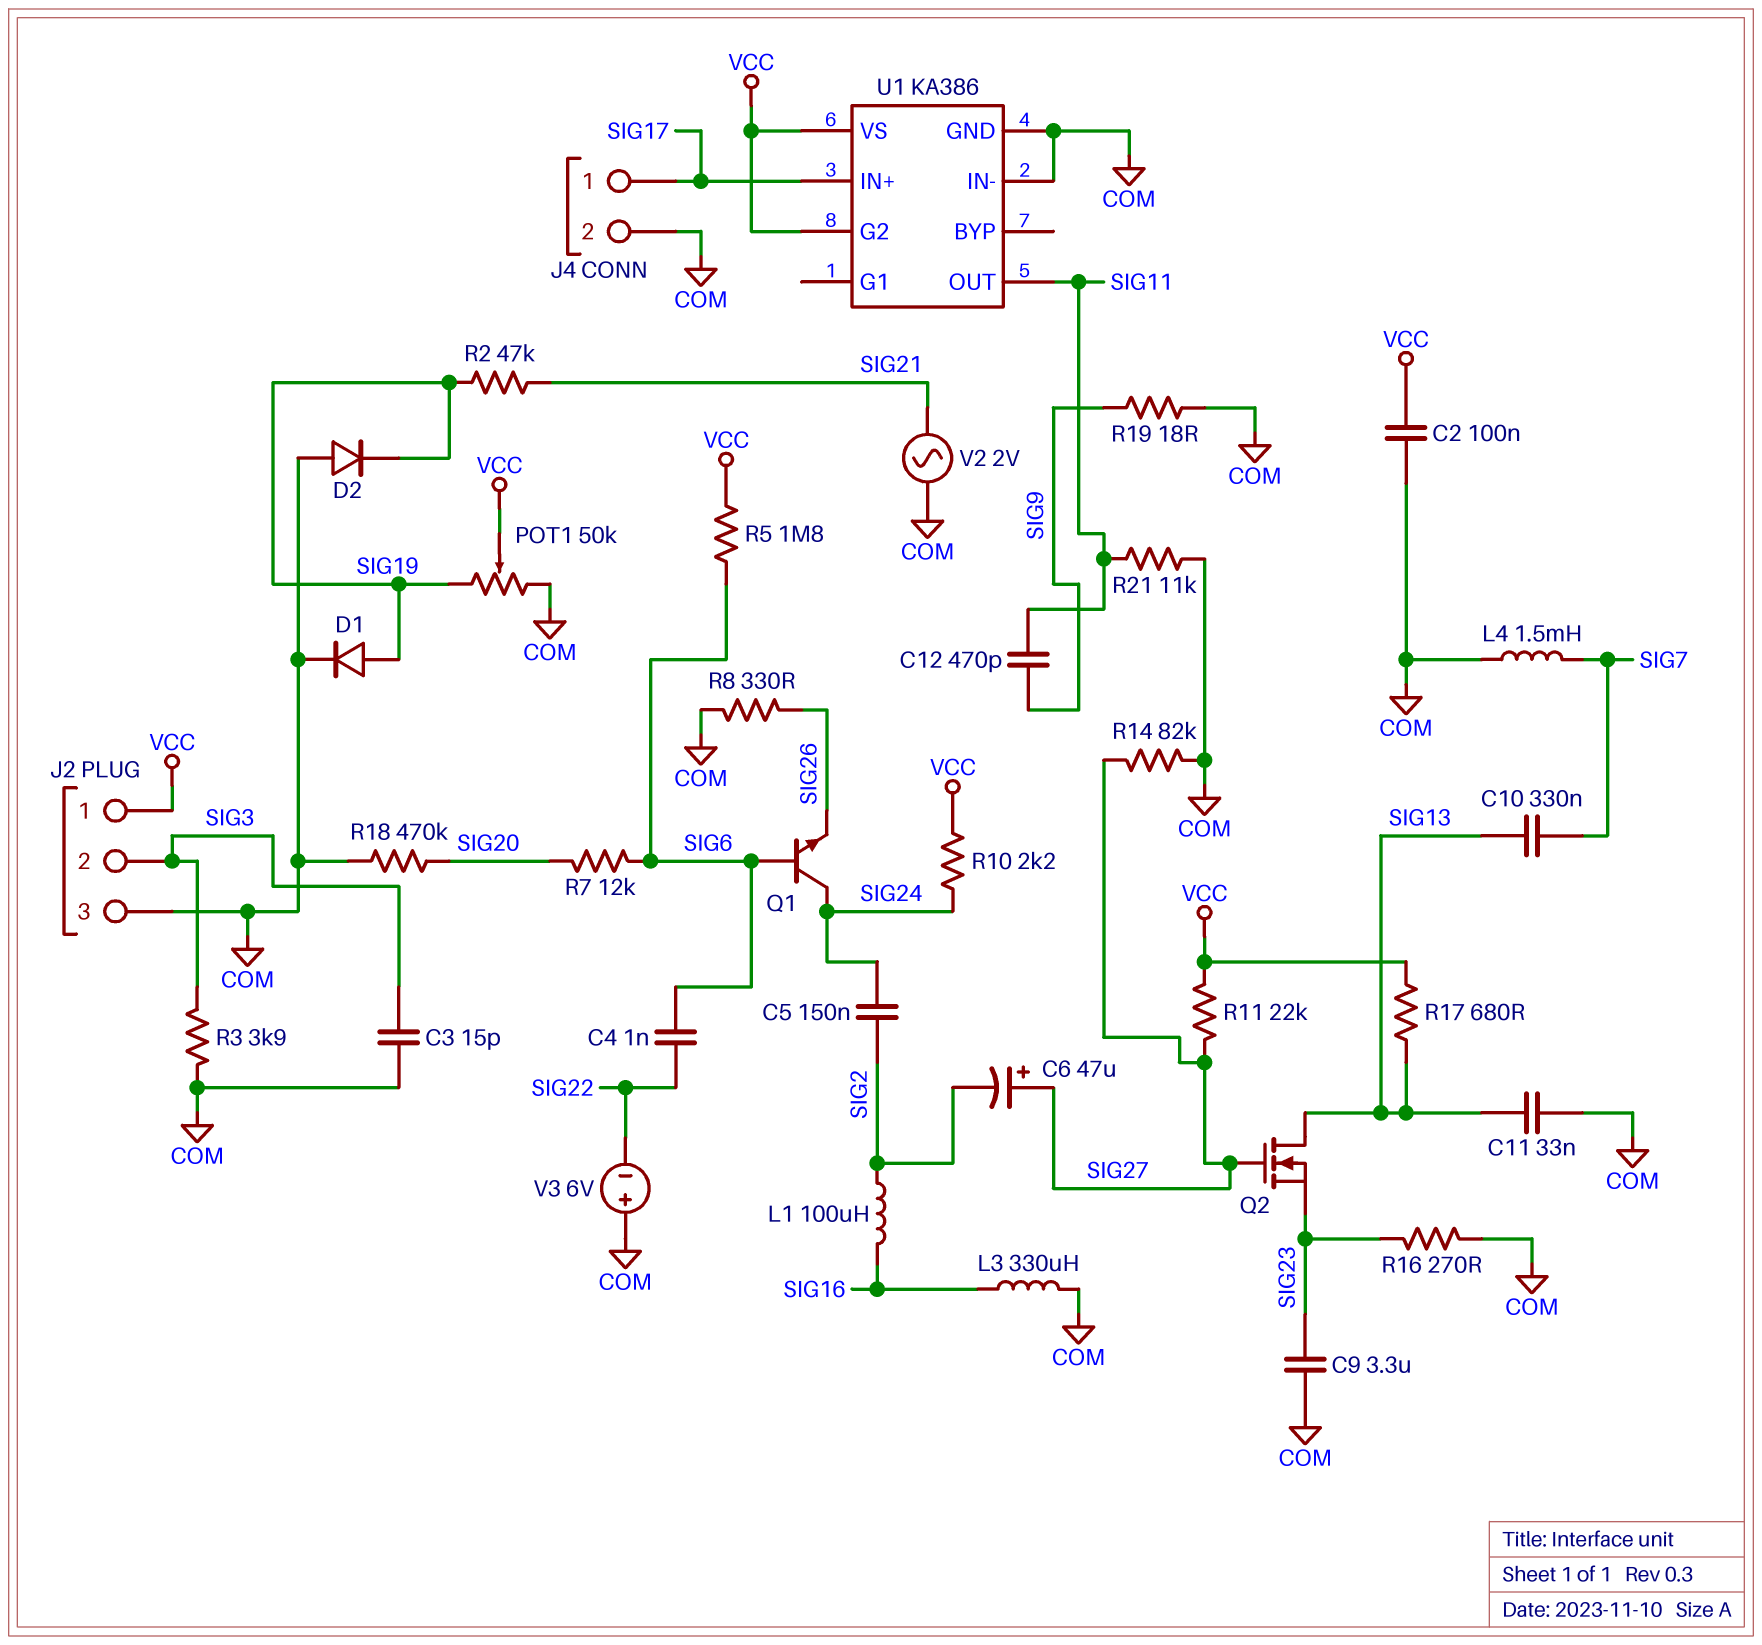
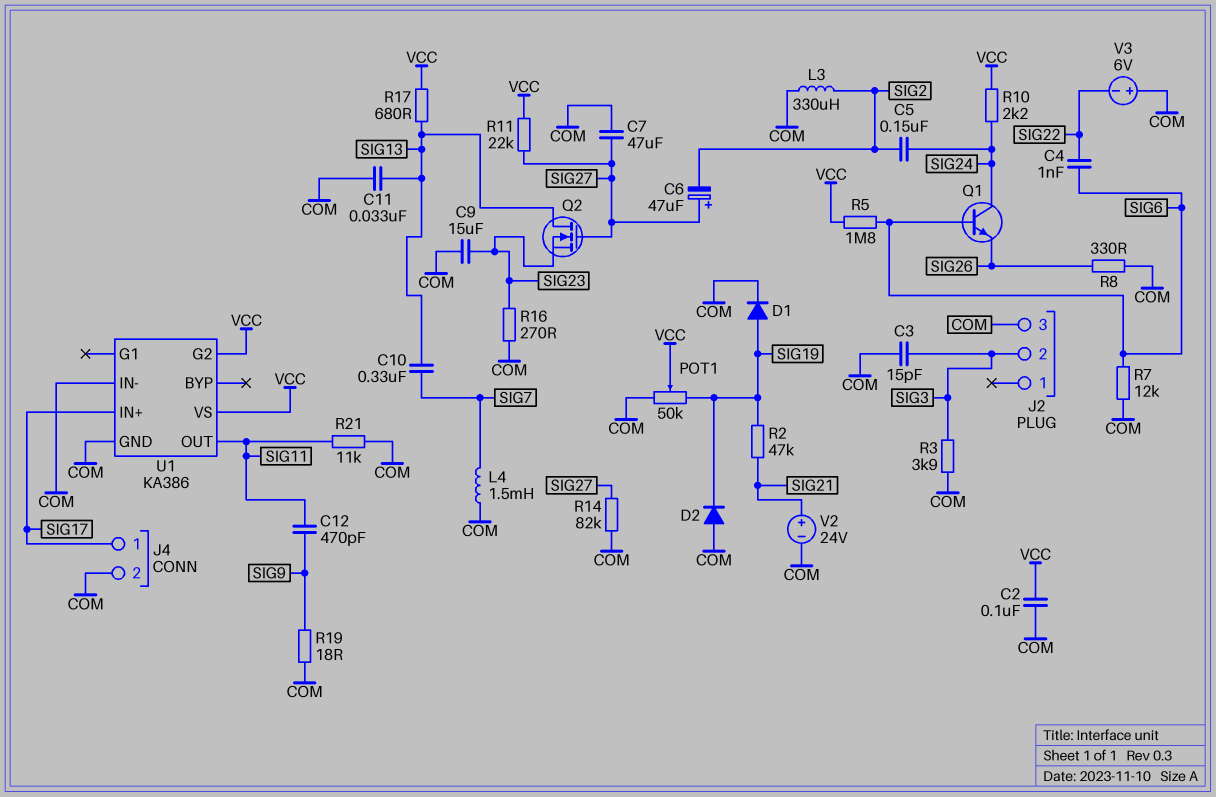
C7: none -> 47uF (COM, SIG27)
C9: 3.3uF (COM, SIG23) -> 15uF (COM, SIG23)
J2 pin 1: VCC -> none
L1: 100uH (SIG2, SIG16) -> none
L3: 330uH (COM, SIG16) -> 330uH (COM, SIG2)
R7: 12k (SIG6, SIG20) -> 12k (COM, SIG6)
R18: 470k (COM, SIG20) -> none
V2: AC 2V (COM, SIG21) -> 24V (plus SIG21, minus COM)

